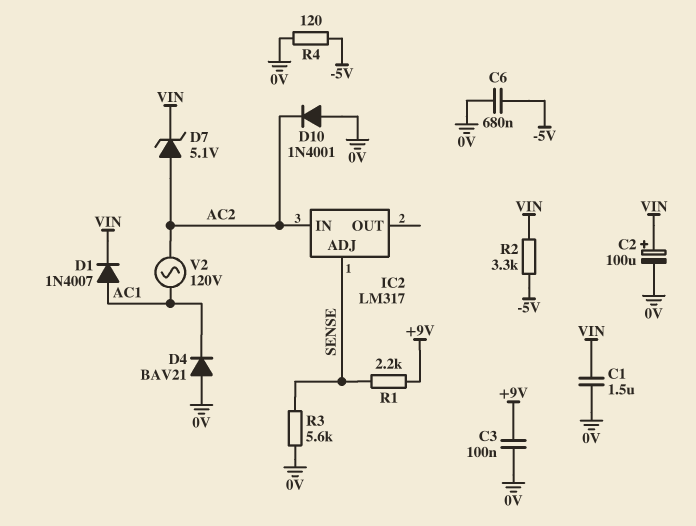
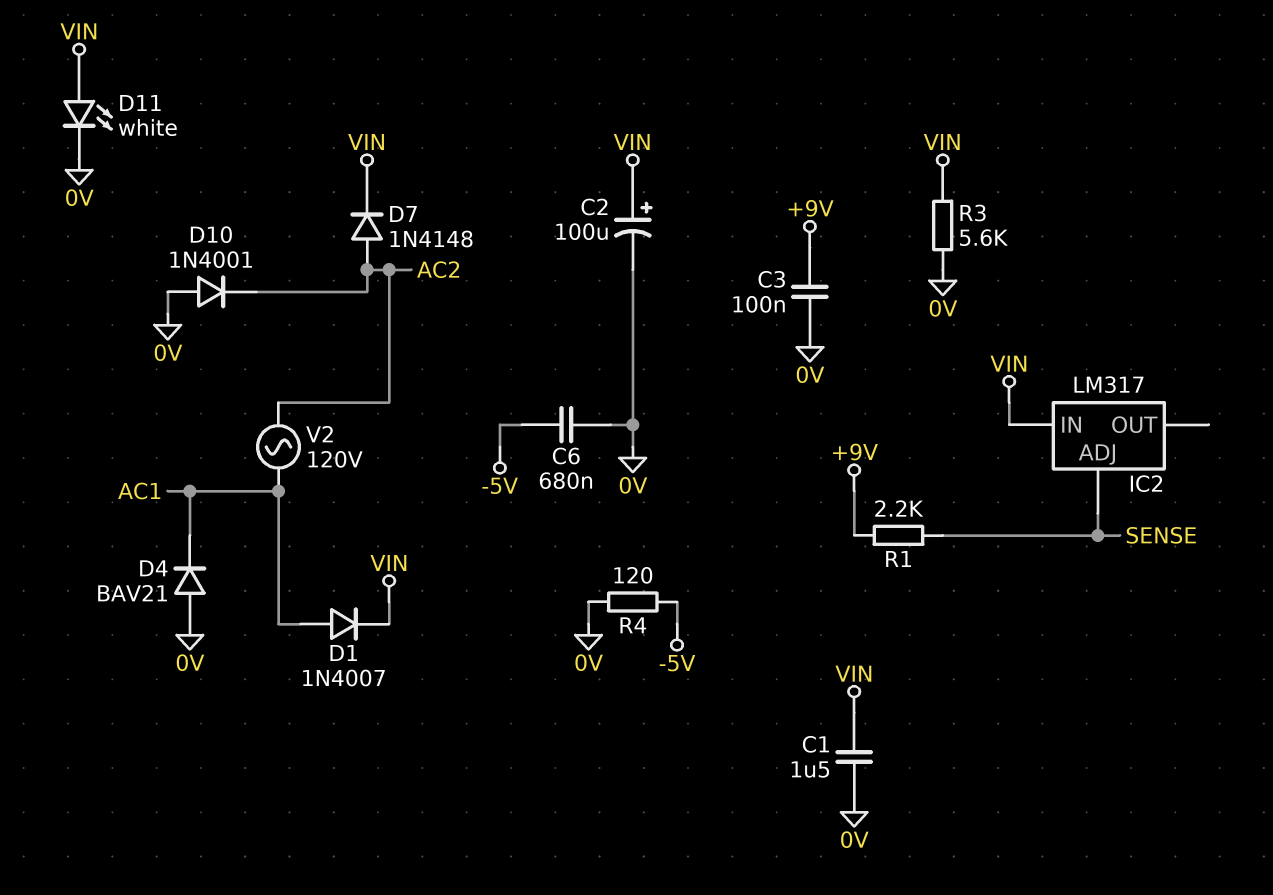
D7: zener 5.1V (A AC2, K VIN) -> diode 1N4148 (A AC2, K VIN)
D11: none -> LED white (A VIN, K 0V)
IC2 pin IN: AC2 -> VIN
R2: 3.3k (-5V, VIN) -> none
R3: 5.6k (0V, SENSE) -> 5.6k (0V, VIN)

